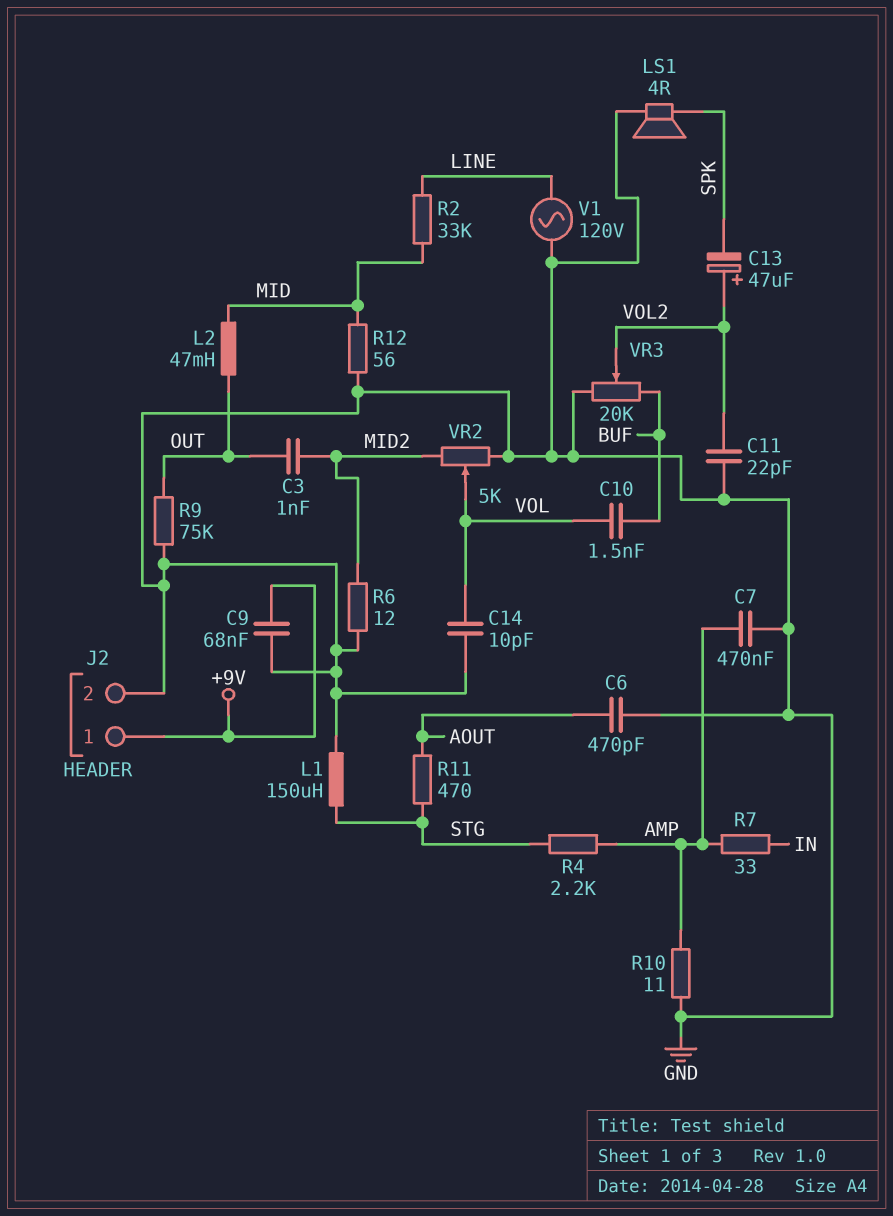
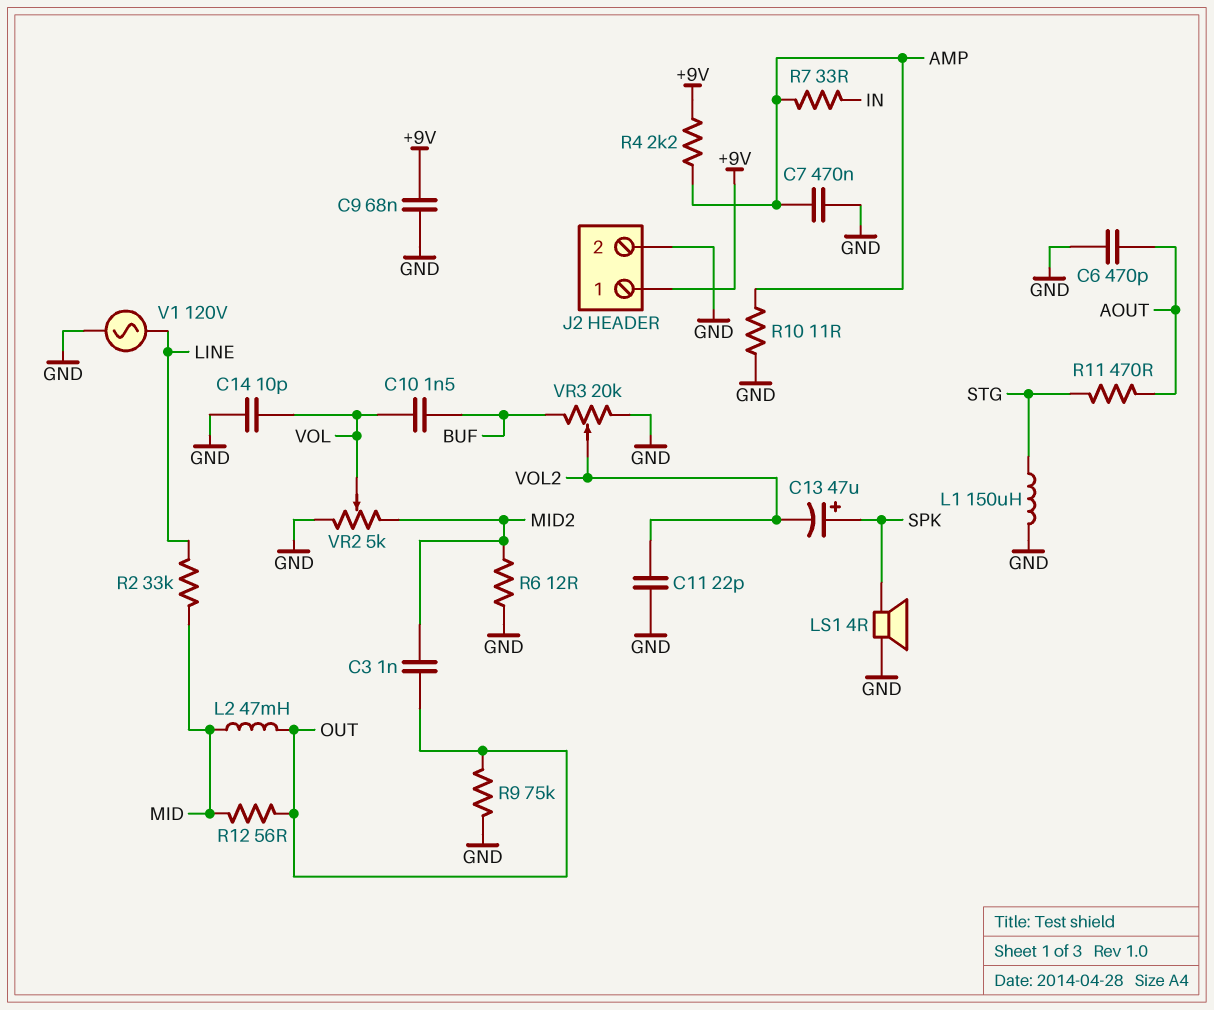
C13: 47uF (plus VOL2, minus SPK) -> 47uF (plus SPK, minus VOL2)
R4: 2.2k (AMP, STG) -> 2.2k (+9V, AMP)
R12: 56 (GND, MID) -> 56 (MID, OUT)

